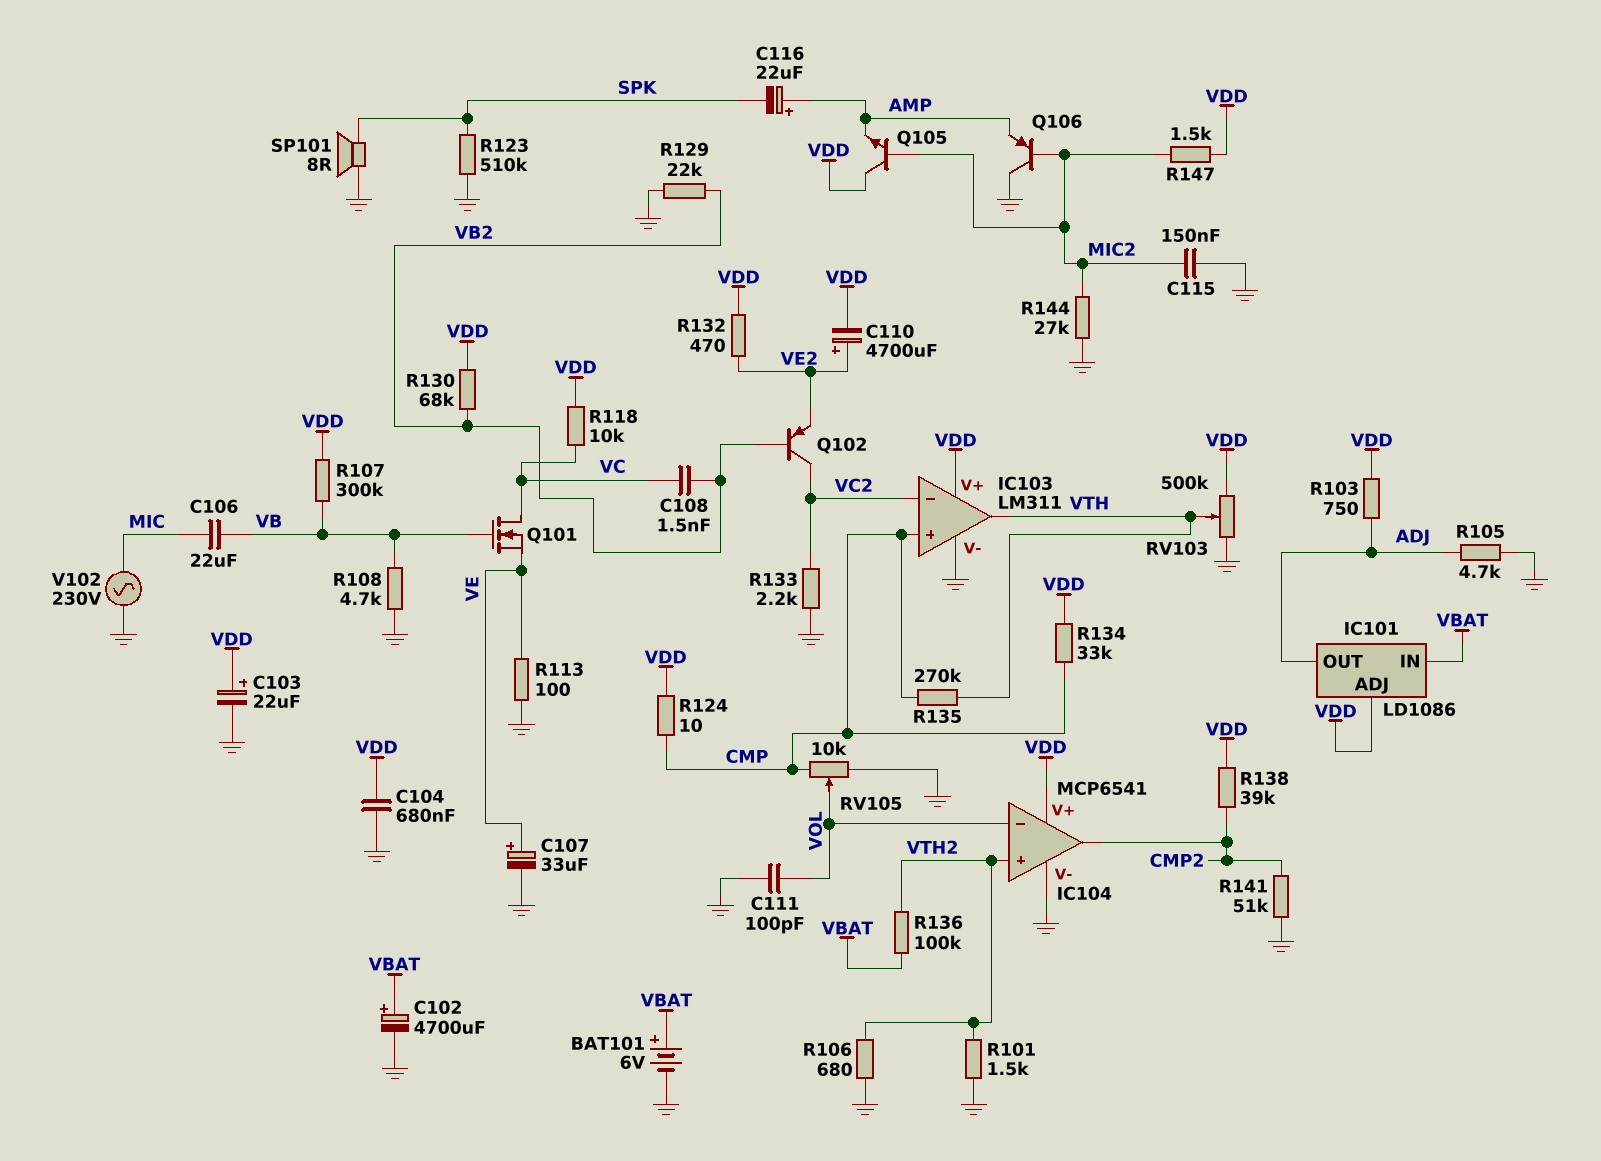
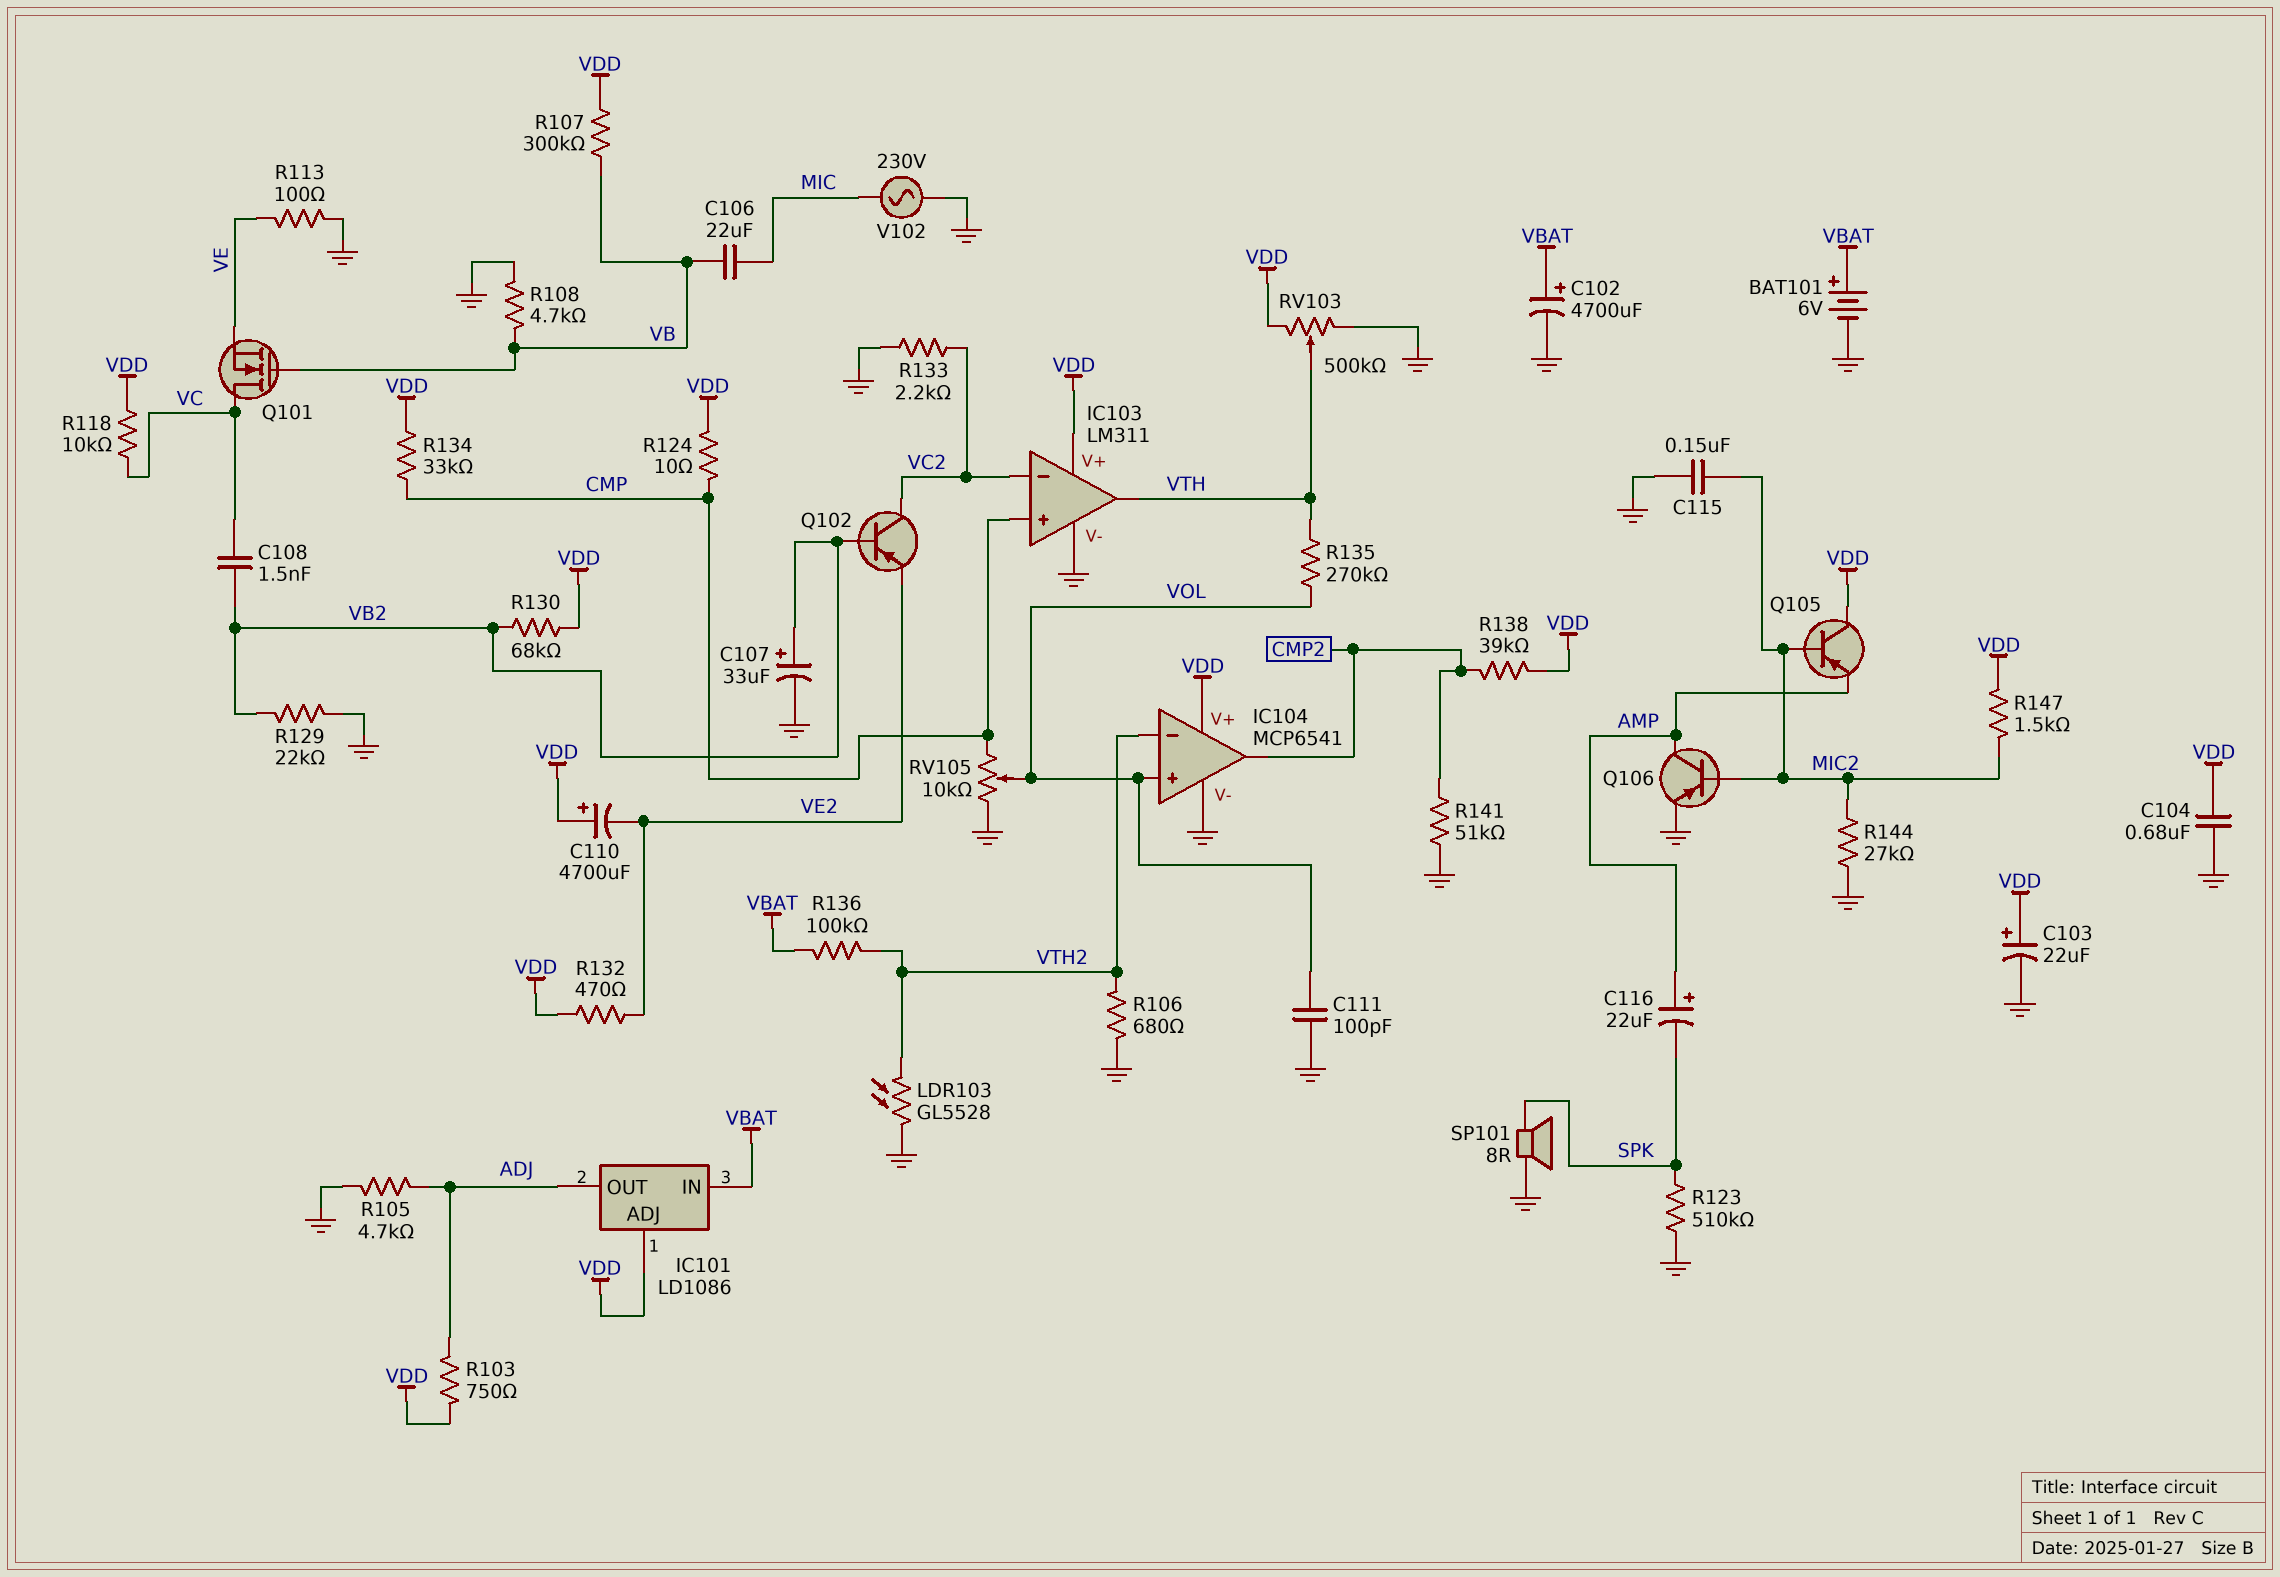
C107: 33uF (plus VE, minus GND) -> 33uF (plus VB2, minus GND)
C110: 4700uF (plus VE2, minus VDD) -> 4700uF (plus VDD, minus VE2)
IC104 pin in+: VTH2 -> VOL
IC104 pin in-: VOL -> VTH2
LDR103: none -> GL5528 (GND, VTH2)
Q105: NPN (B MIC2, C VDD, E AMP) -> PNP (B MIC2, C VDD, E AMP)
Q106: PNP (B MIC2, C GND, E AMP) -> PNP (B MIC2, C AMP, E GND)
R101: 1.5k (GND, VTH2) -> none
R135: 270k (CMP, VTH) -> 270k (VOL, VTH)

